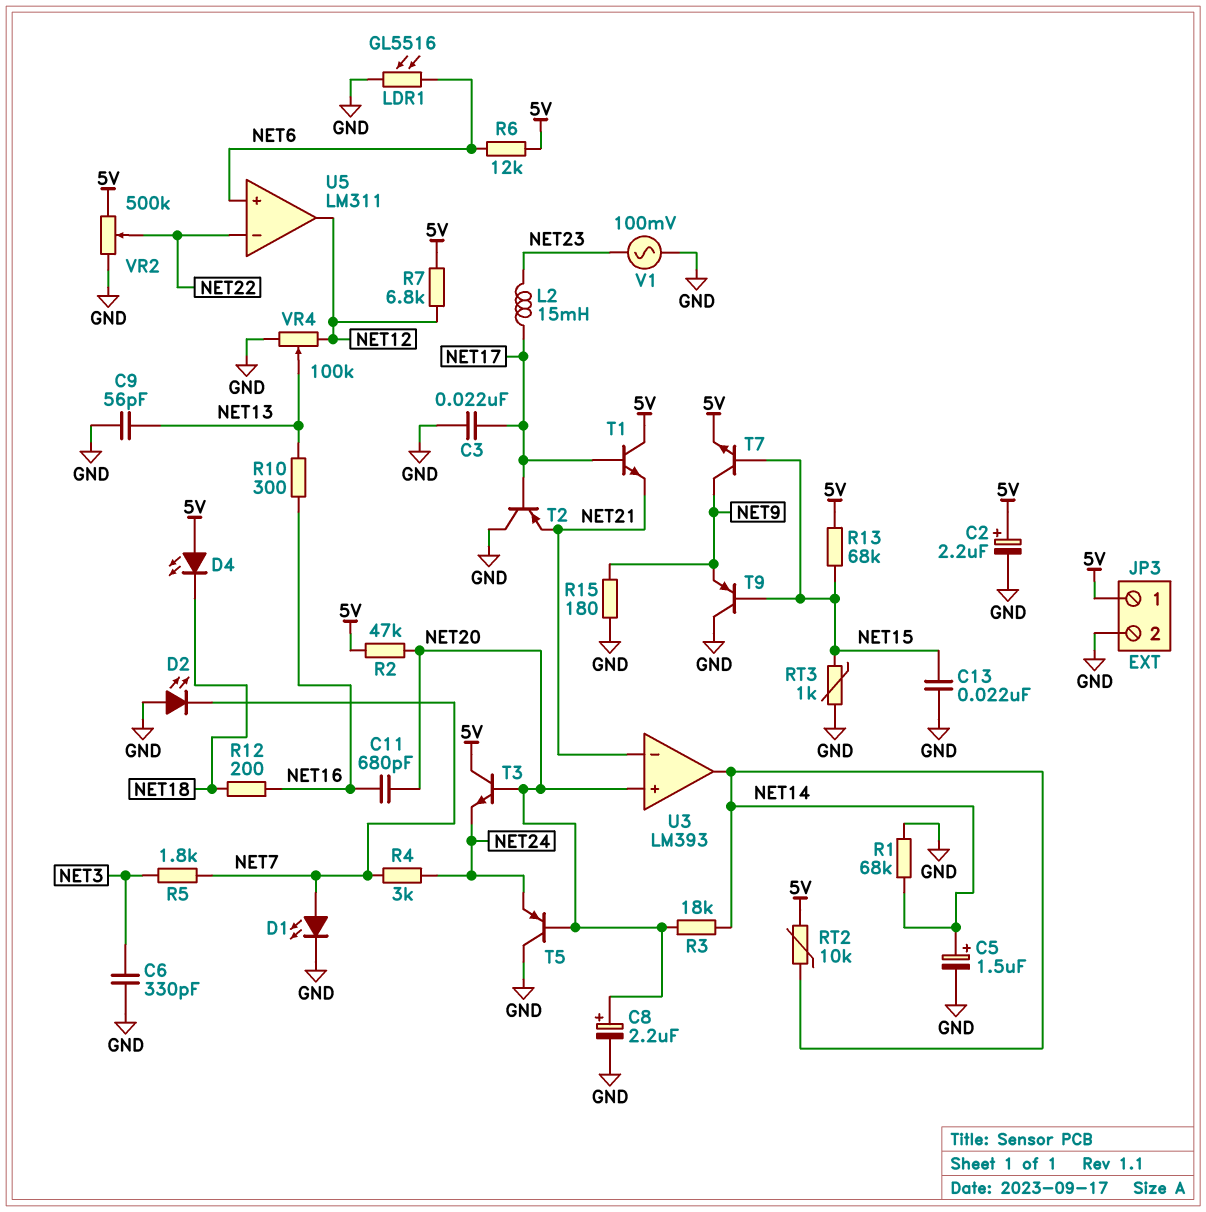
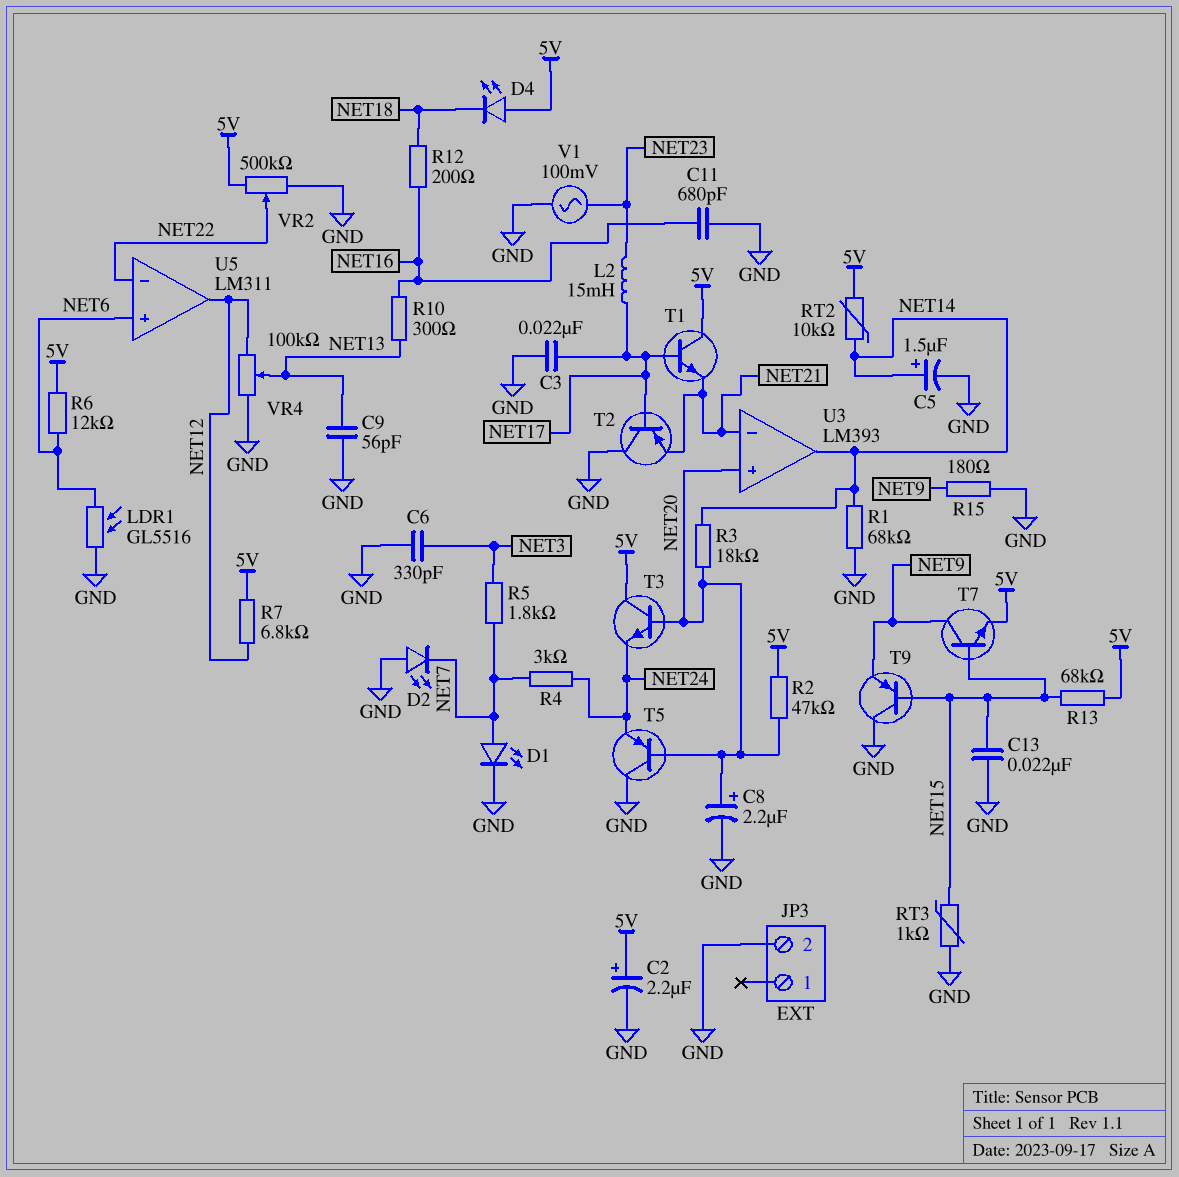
C11: 680pF (NET16, NET20) -> 680pF (GND, NET16)
JP3 pin 1: 5V -> none

